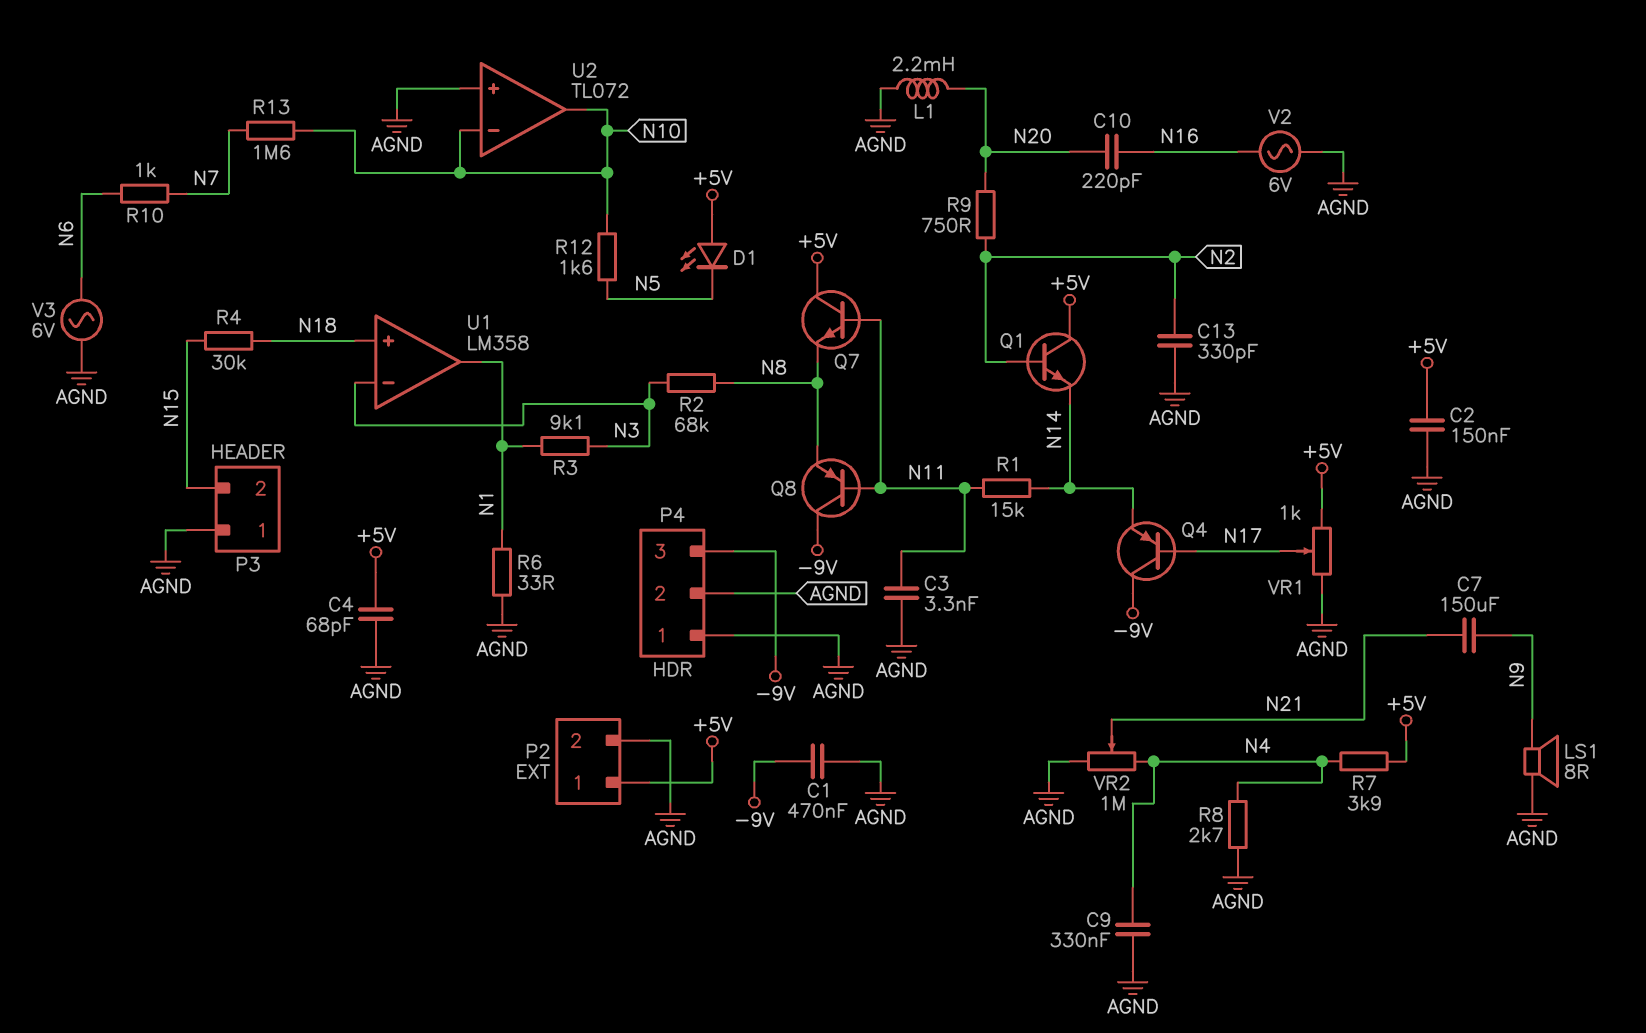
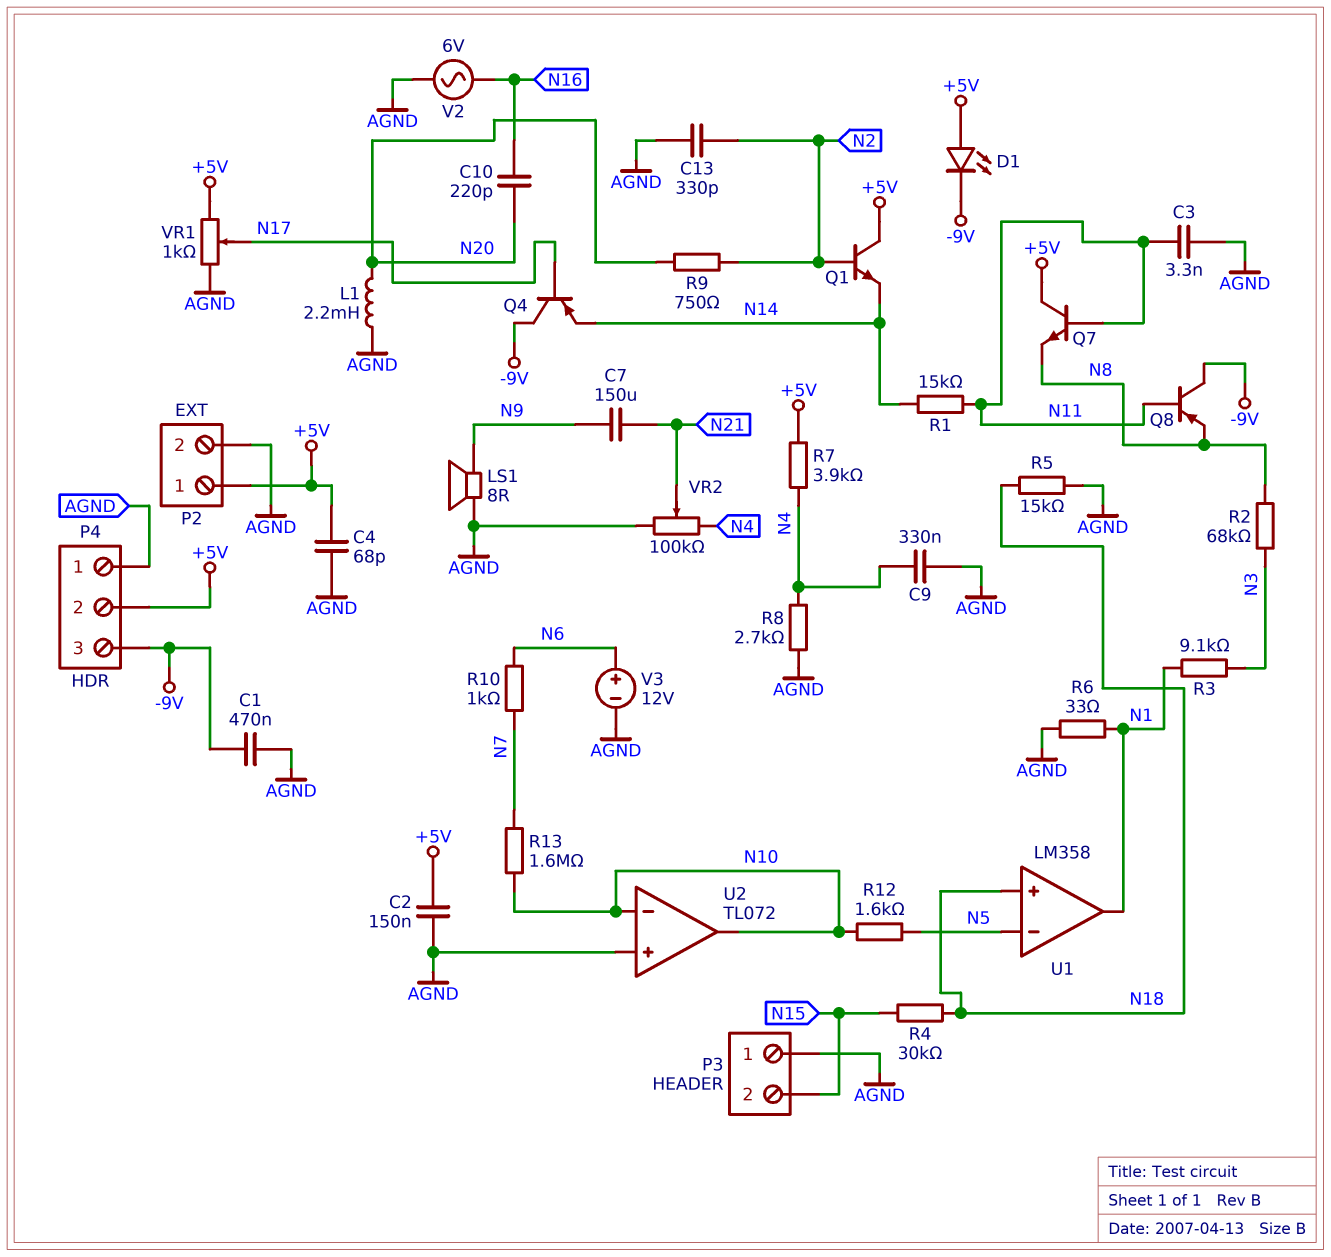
D1: LED (A +5V, K N5) -> LED (A +5V, K -9V)
P4 pin 2: AGND -> +5V
R5: none -> 15k (AGND, N18)
U1 pin in-: N3 -> N5
V3: AC 6V (AGND, N6) -> 12V (plus N6, minus AGND)
VR2: 1M (AGND, N4, wiper N21) -> 100k (AGND, N4, wiper N21)

